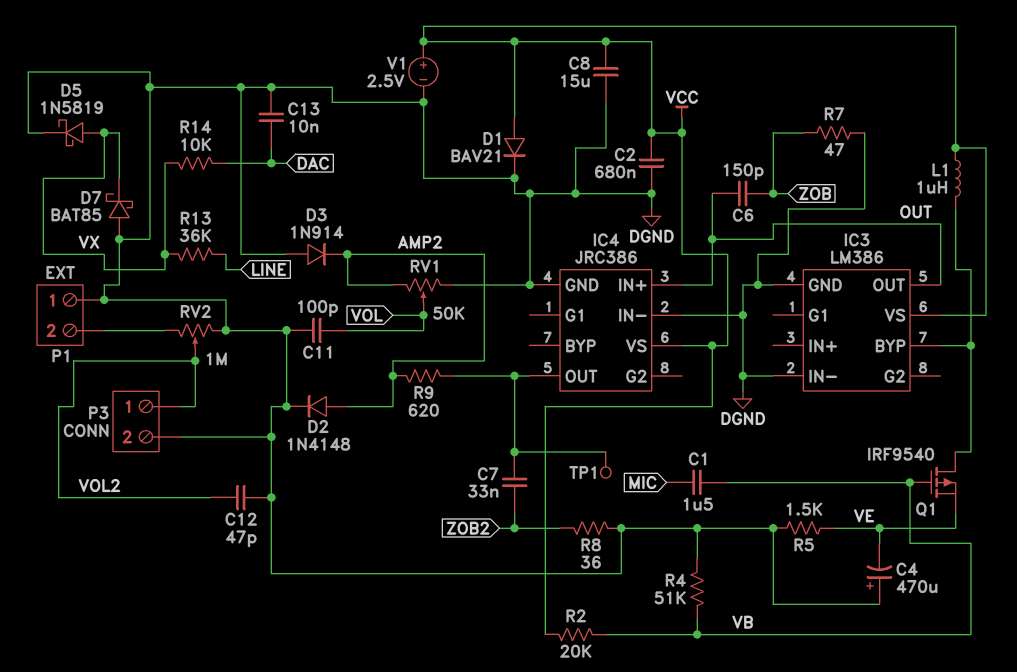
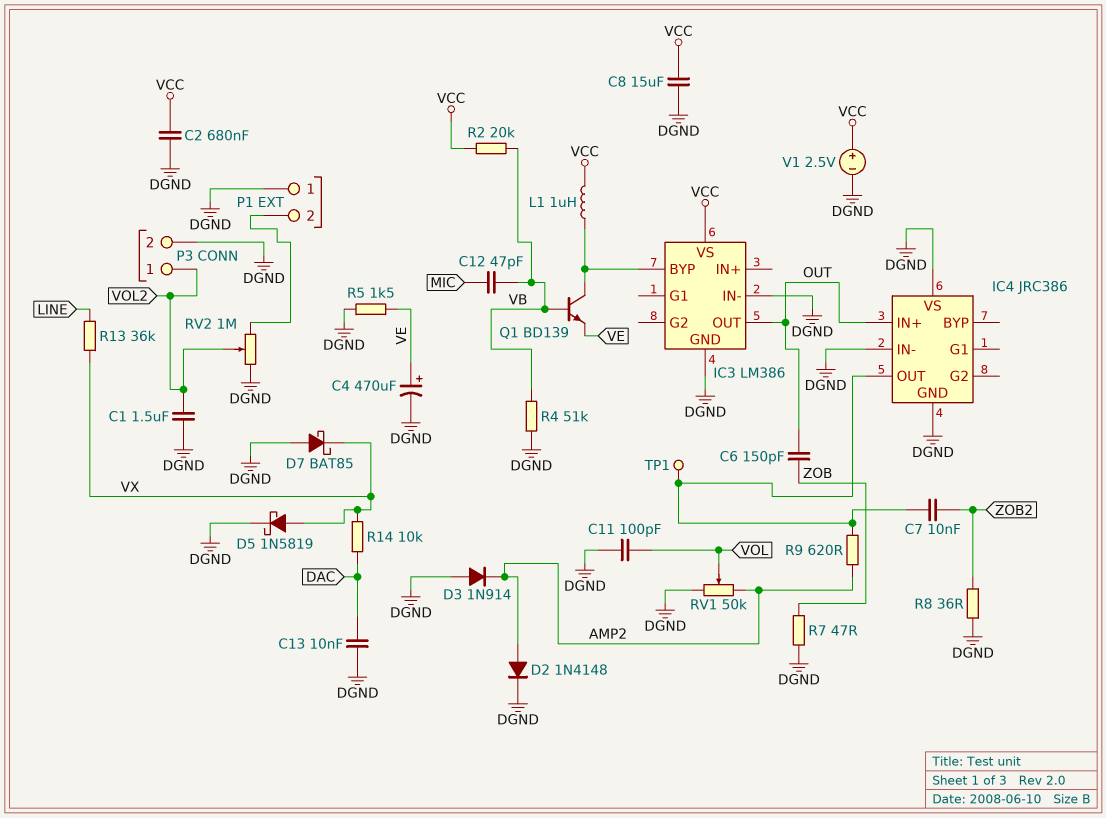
C1: 1.5uF (MIC, VB) -> 1.5uF (DGND, VOL2)
C4: 470uF (plus DGND, minus VE) -> 470uF (plus VE, minus DGND)
C7: 33nF (IC4/OUT, ZOB2) -> 10nF (IC4/OUT, ZOB2)
C12: 47pF (DGND, VOL2) -> 47pF (MIC, VB)
D1: diode BAV21 (A VCC, K DGND) -> none
IC4 pin VS: VCC -> DGND
Q1: PMOS IRF9540 (G VB, D IC3/BYP, S VE) -> NPN BD139 (B VB, C IC3/BYP, E VE)

